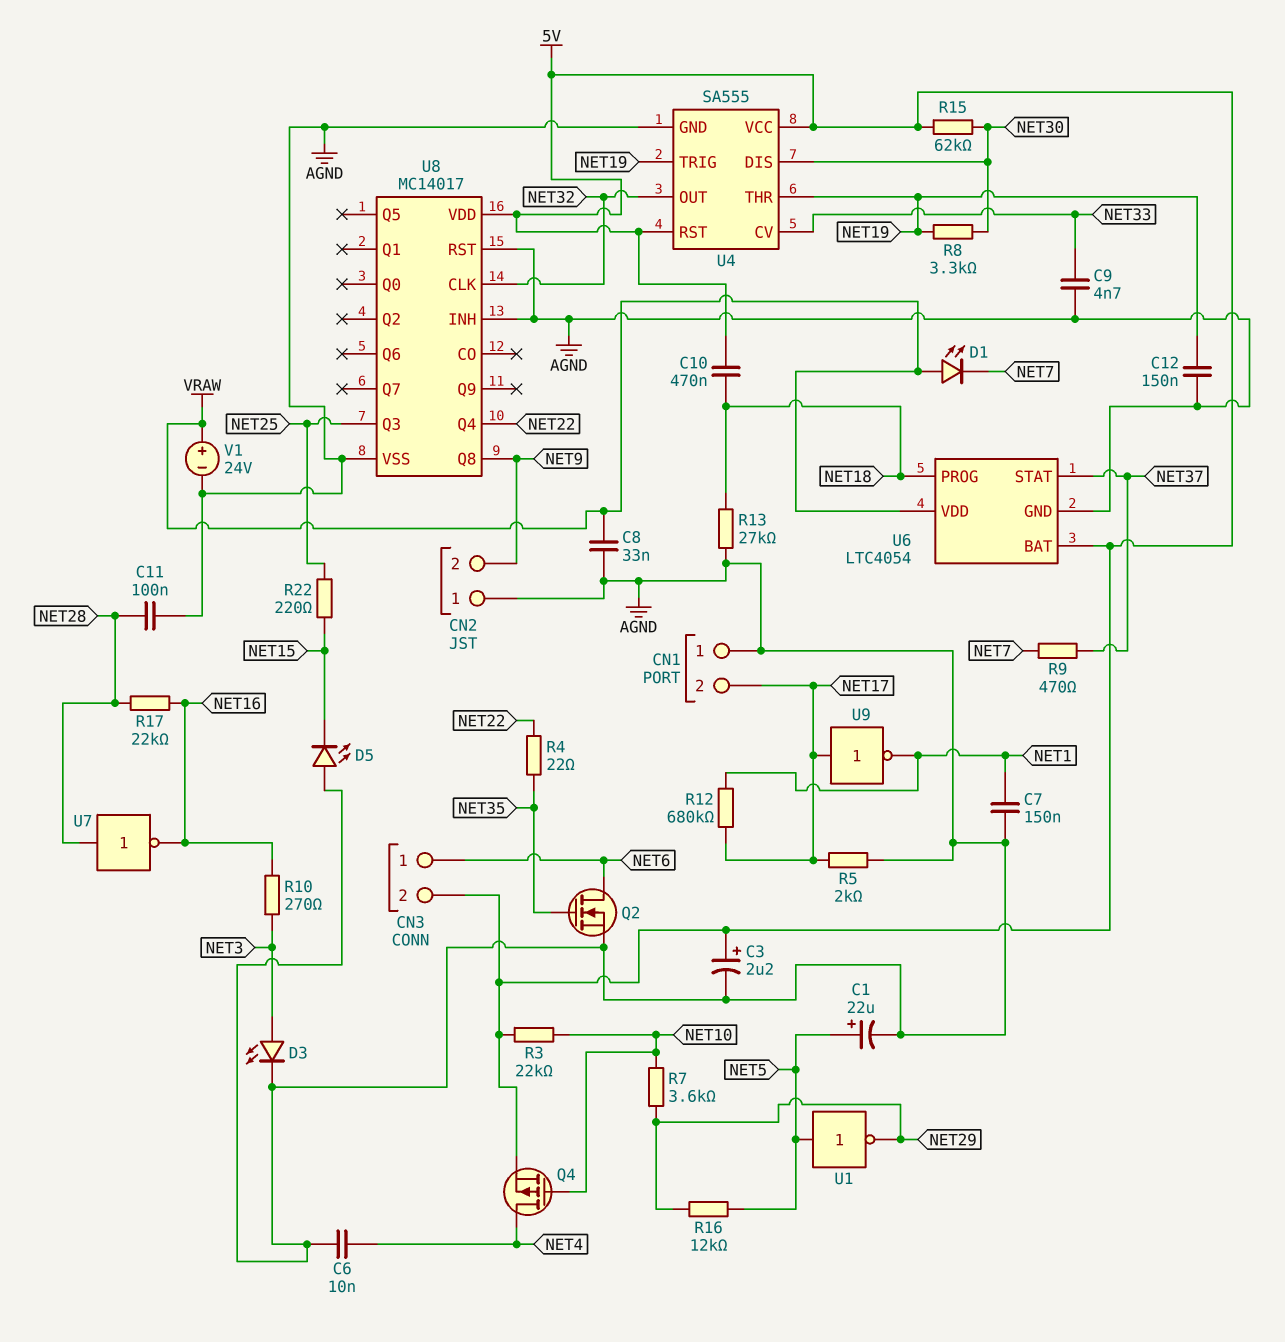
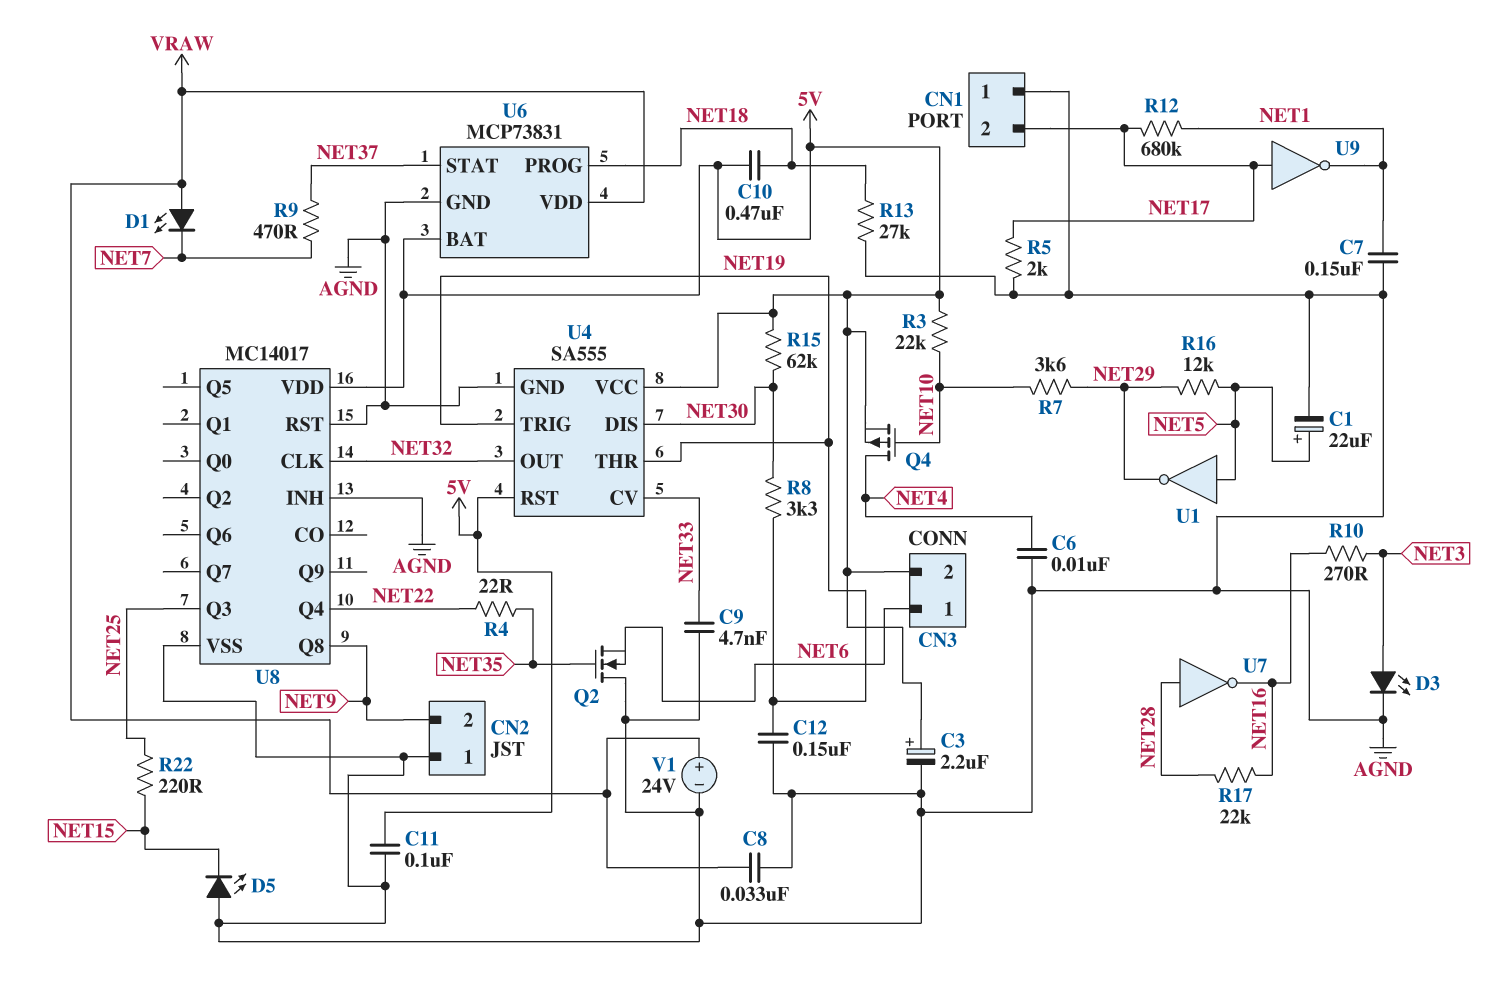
C11: 100nF (AGND, NET28) -> 100nF (5V, AGND)
Q2: NMOS (G NET35, D NET6, S AGND) -> NMOS (G NET35, D AGND, S NET6)
U6: LTC4054 -> MCP73831

